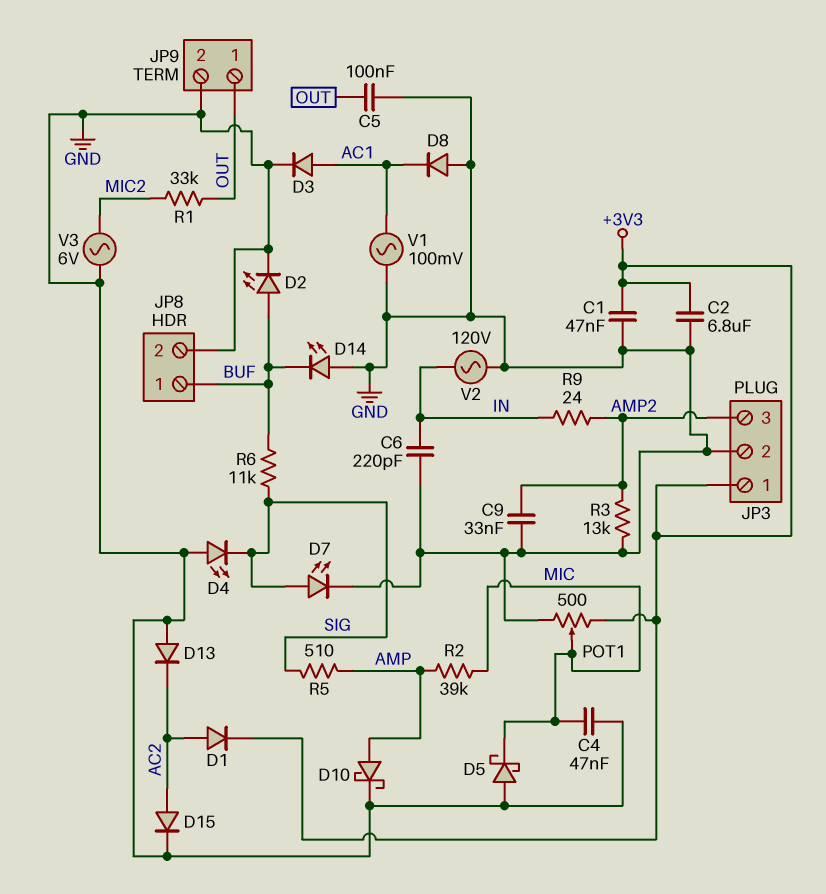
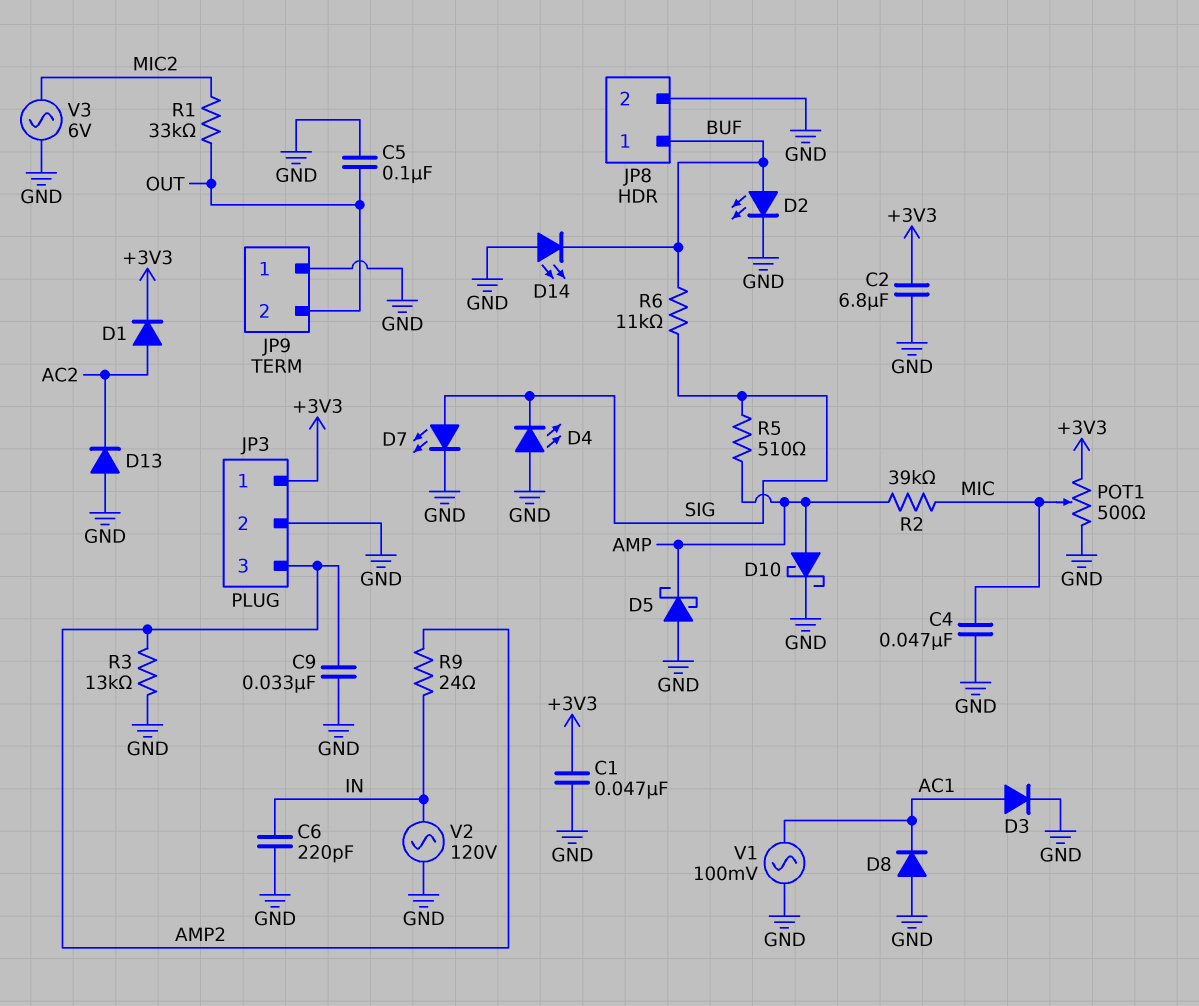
D5: schottky (A GND, K MIC) -> schottky (A GND, K AMP)
D15: diode (A AC2, K GND) -> none
JP9 pin 1: OUT -> GND
JP9 pin 2: GND -> OUT

